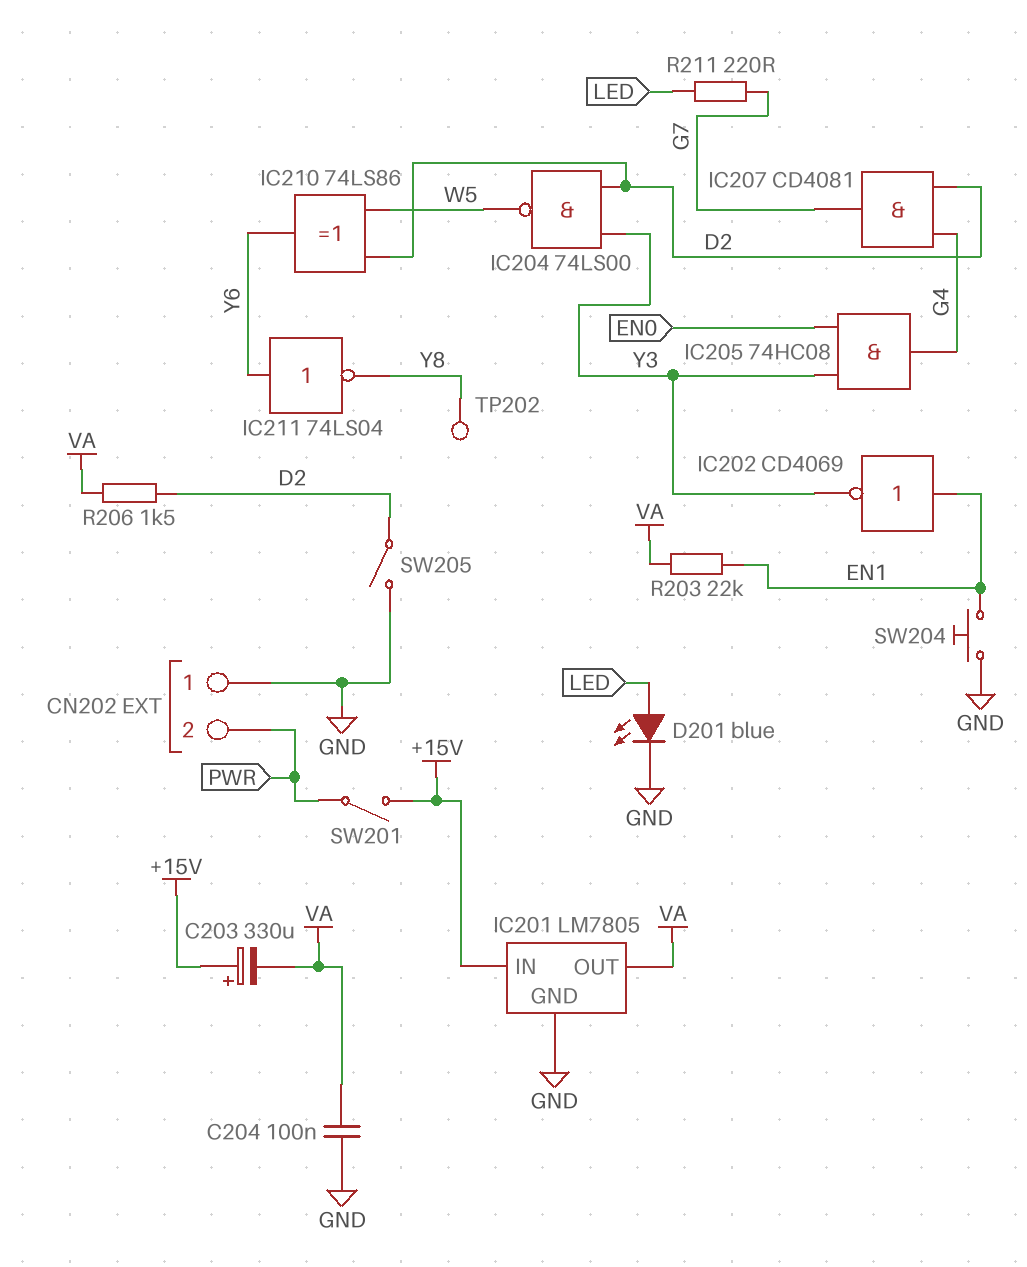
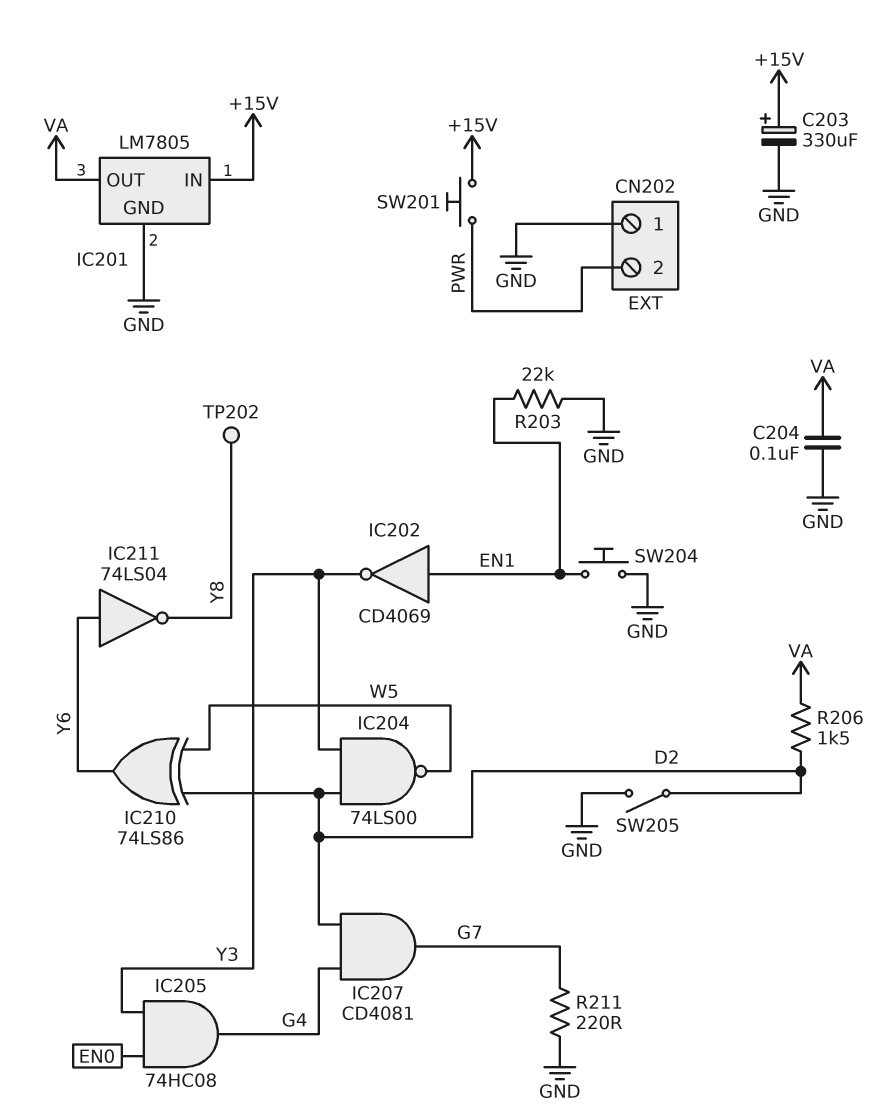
C203: 330uF (plus +15V, minus VA) -> 330uF (plus +15V, minus GND)
D201: LED blue (A LED, K GND) -> none
R203: 22k (EN1, VA) -> 22k (EN1, GND)
R211: 220 (G7, LED) -> 220 (G7, GND)
SW201: switch (+15V, PWR) -> button (+15V, PWR)

